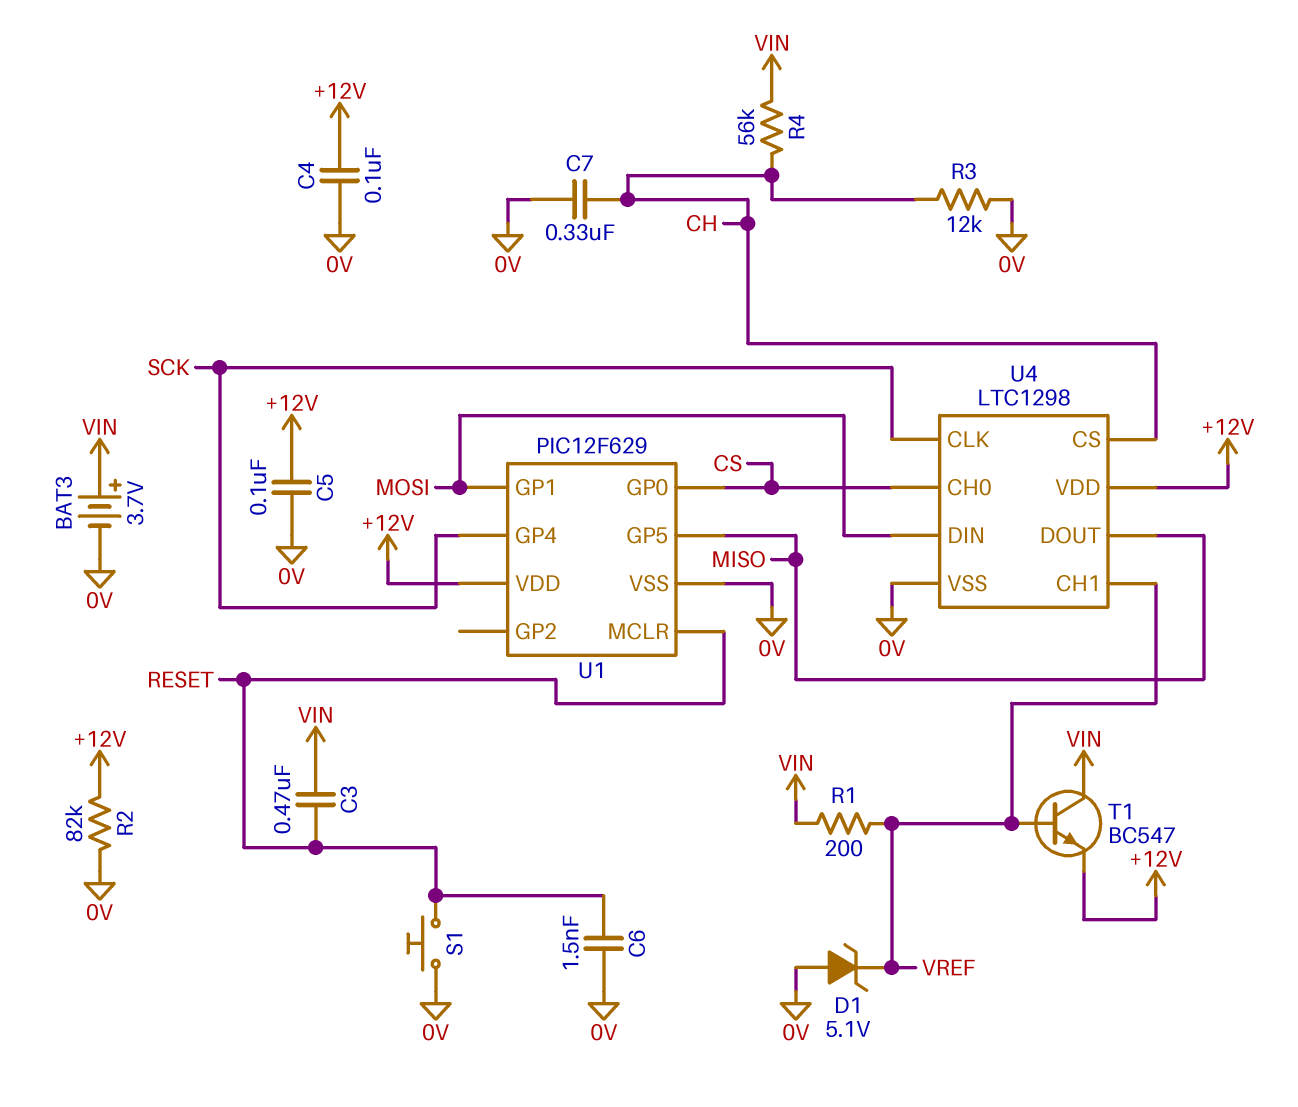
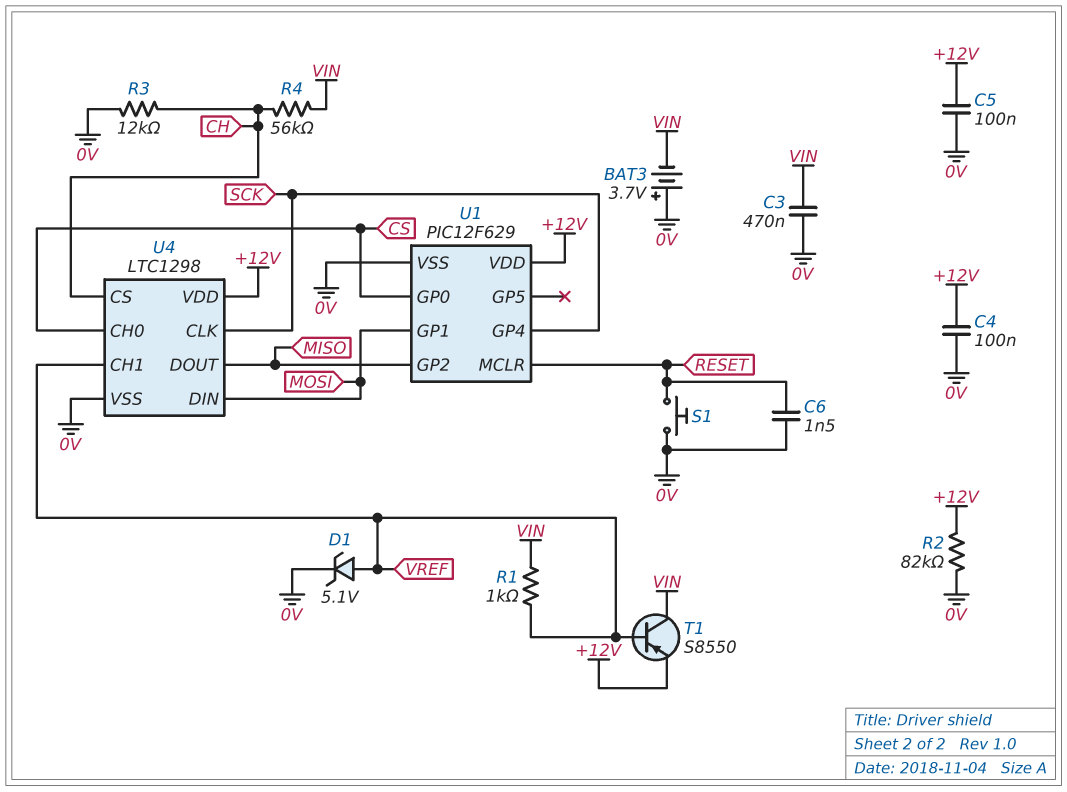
BAT3: 3.7V (plus VIN, minus 0V) -> 3.7V (plus 0V, minus VIN)
C3: 470nF (RESET, VIN) -> 470nF (0V, VIN)
C7: 330nF (0V, CH) -> none
D1: zener 5.1V (A 0V, K VREF) -> zener 5.1V (A VREF, K 0V)
R1: 200 (VIN, VREF) -> 1k (VIN, VREF)
T1: NPN BC547 (B VREF, C VIN, E +12V) -> PNP S8550 (B VREF, C VIN, E +12V)
U1 pin GP2: none -> MISO
U1 pin GP5: MISO -> none

